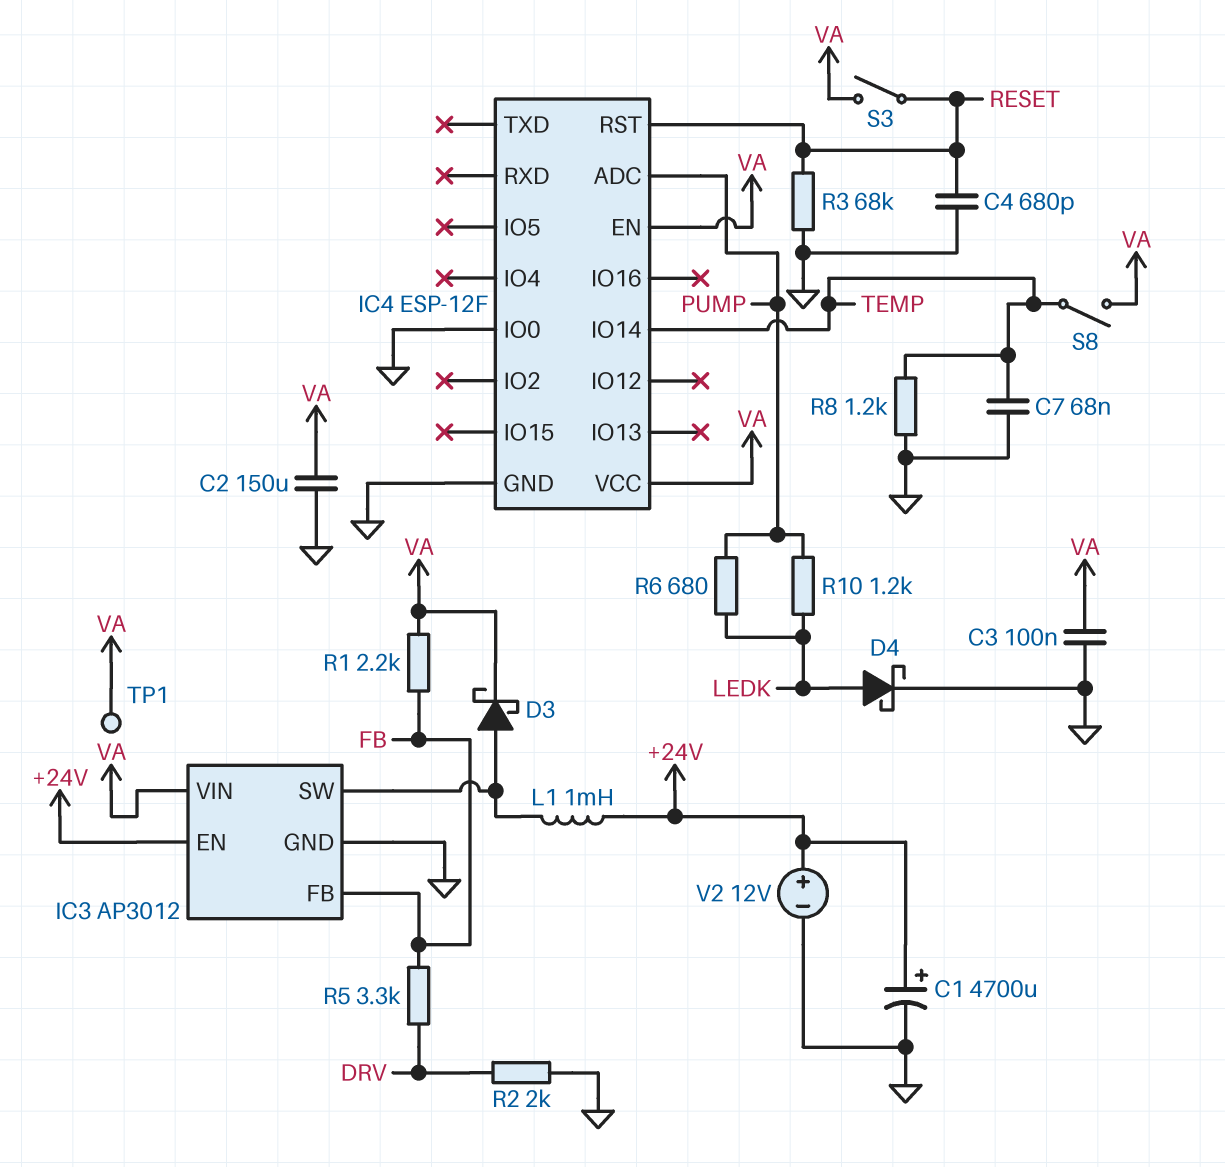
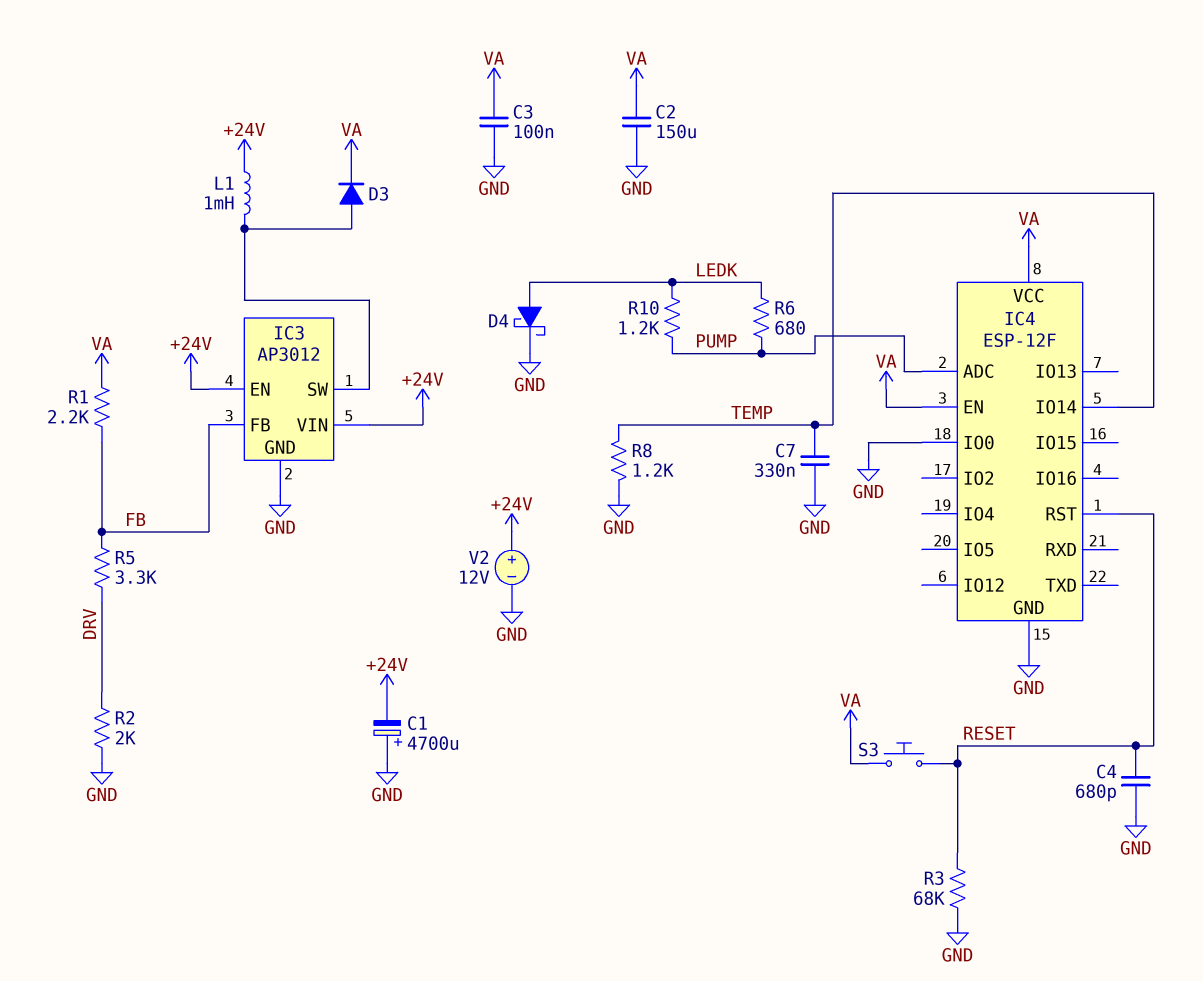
C1: 4700uF (plus +24V, minus GND) -> 4700uF (plus GND, minus +24V)
C7: 68nF (GND, TEMP) -> 330nF (GND, TEMP)
D3: schottky (A IC3/SW, K VA) -> diode (A IC3/SW, K VA)
IC3 pin VIN: VA -> +24V
S3: switch (RESET, VA) -> button (RESET, VA)
S8: switch (TEMP, VA) -> none
TP1: test point (VA) -> none

